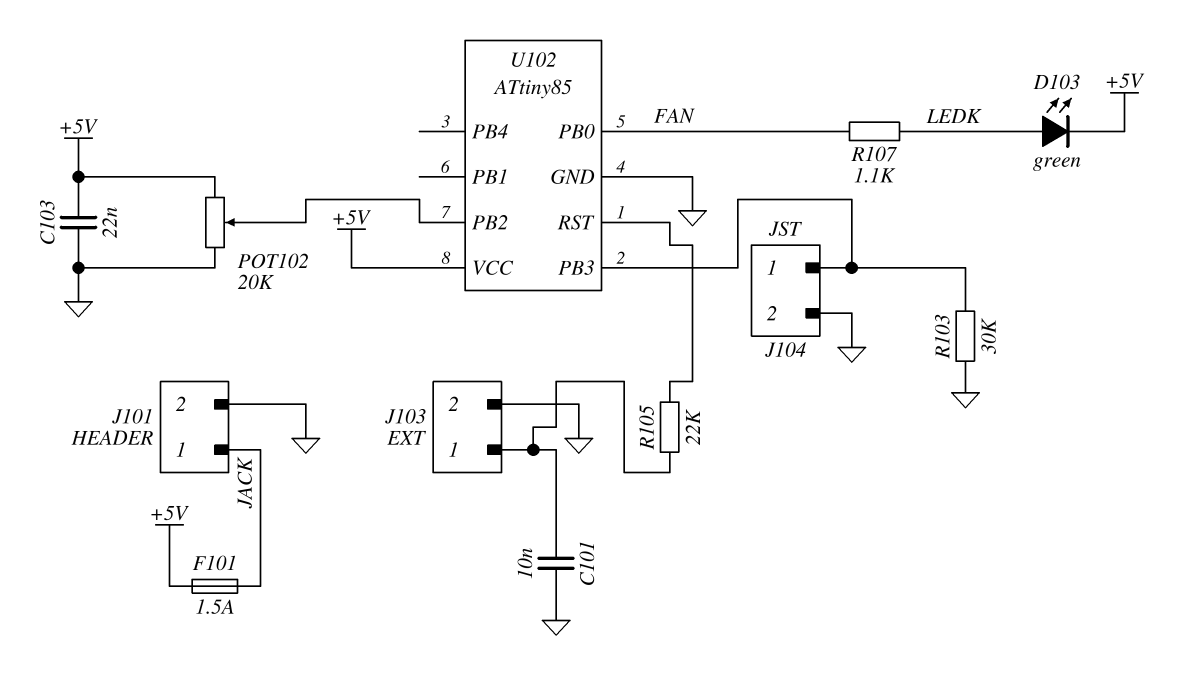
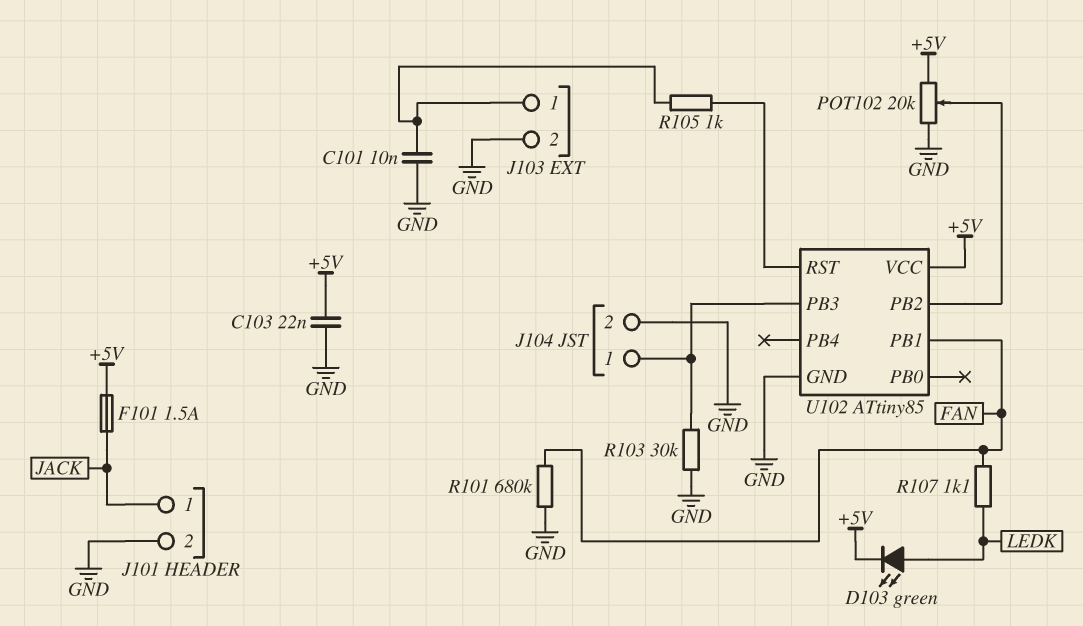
R101: none -> 680k (FAN, GND)
R105: 22k (J103/1, U102/RST) -> 1k (J103/1, U102/RST)
U102 pin PB0: FAN -> none
U102 pin PB1: none -> FAN

